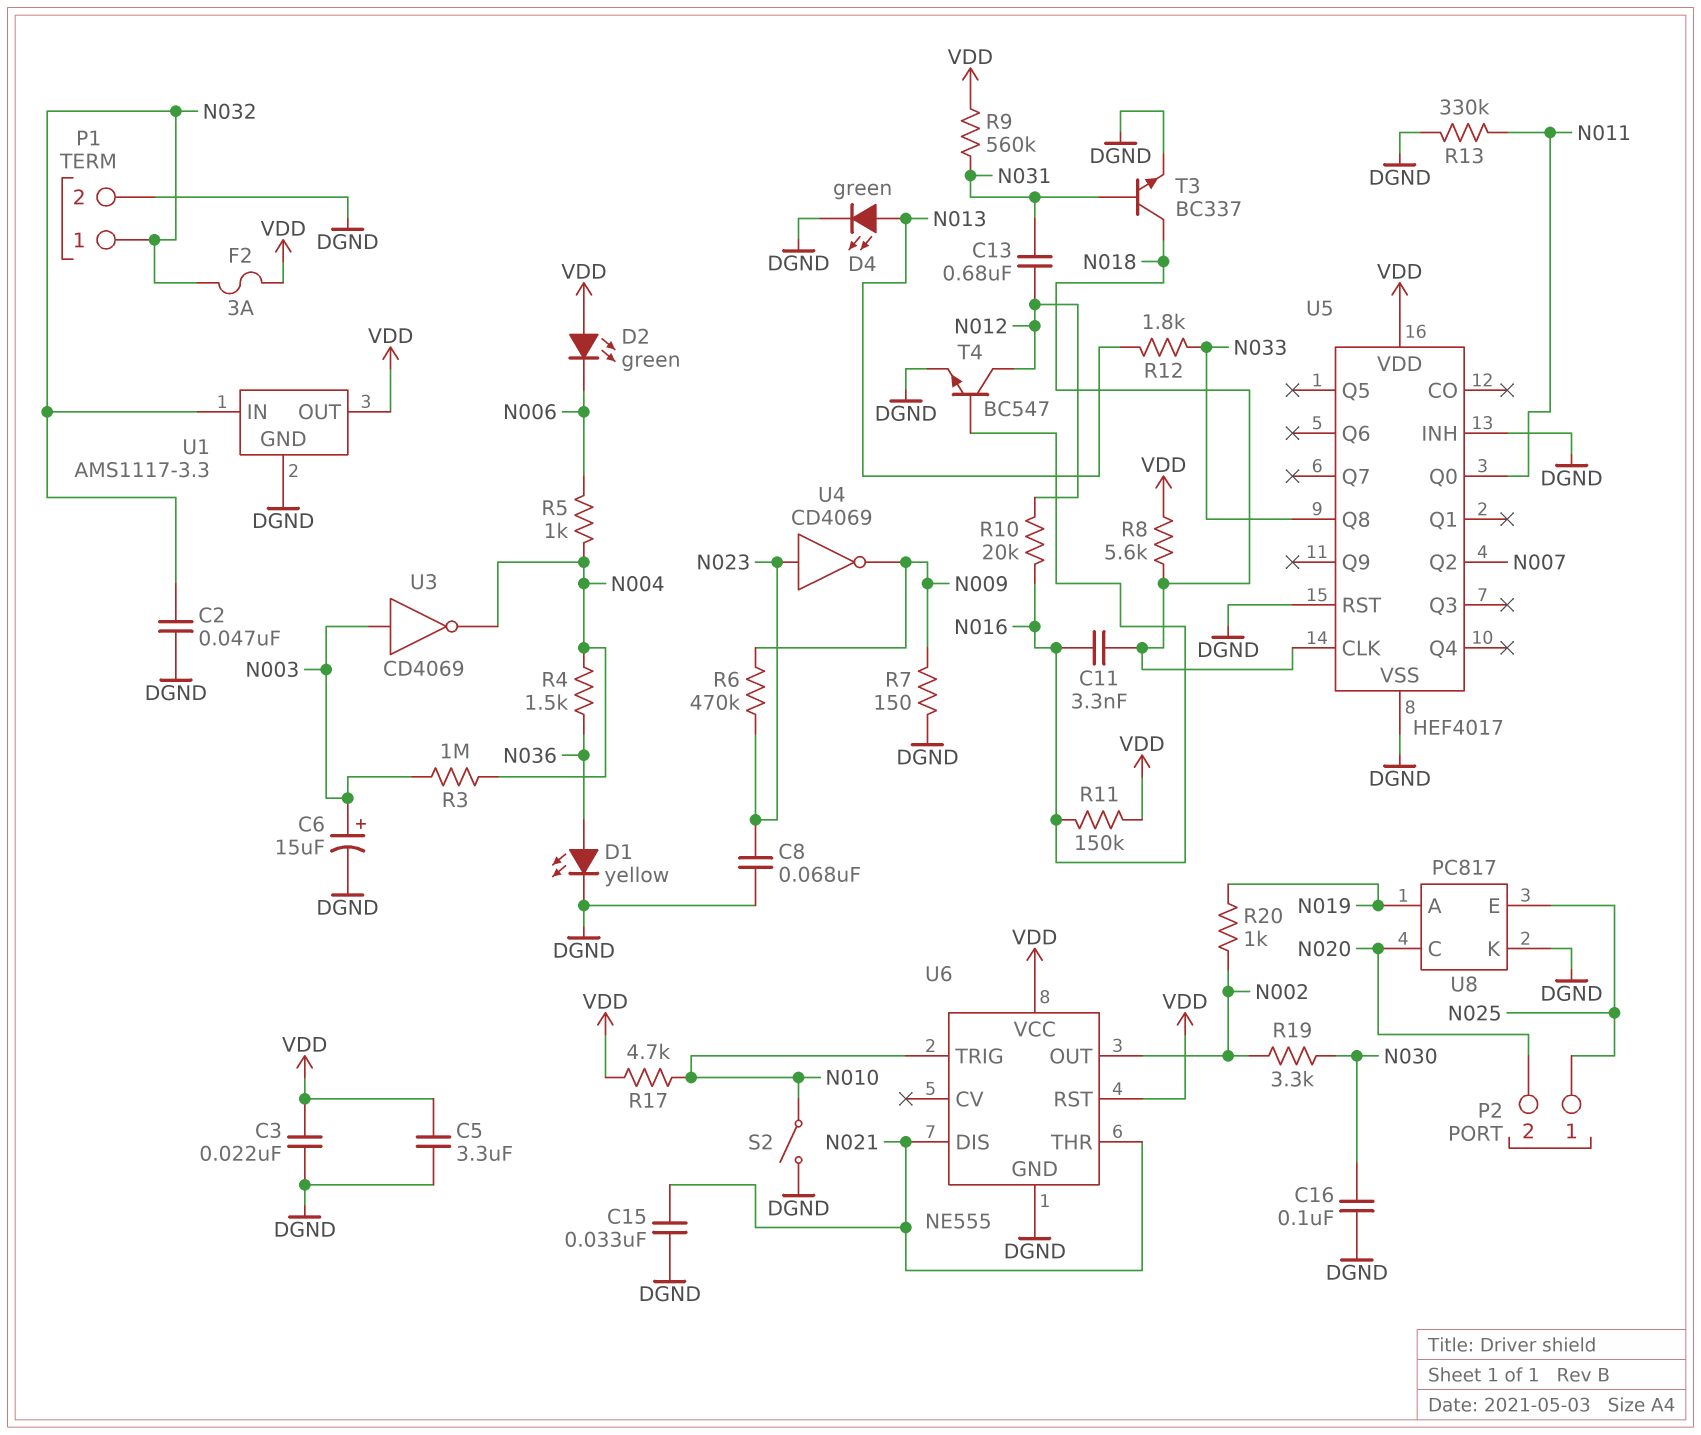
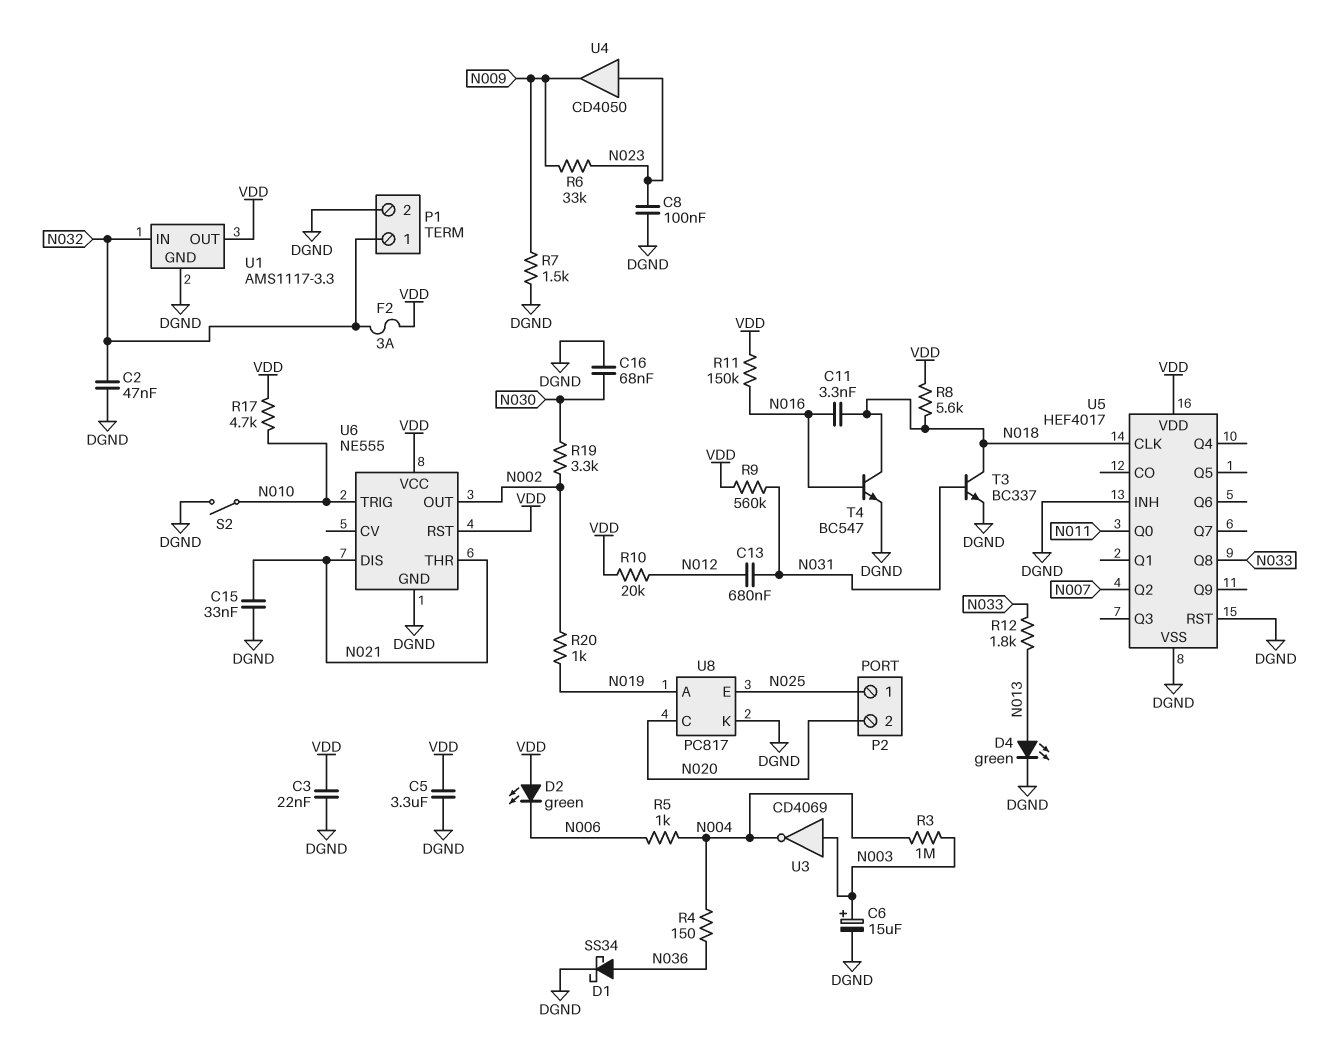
C8: 68nF (DGND, N023) -> 100nF (DGND, N023)
C16: 100nF (DGND, N030) -> 68nF (DGND, N030)
D1: LED yellow (A N036, K DGND) -> schottky SS34 (A N036, K DGND)
R4: 1.5k (N004, N036) -> 150 (N004, N036)
R6: 470k (N009, N023) -> 33k (N009, N023)
R7: 150 (DGND, N009) -> 1.5k (DGND, N009)
R10: 20k (N012, N016) -> 20k (N012, VDD)
R13: 330k (DGND, N011) -> none
T4: NPN BC547 (B N016, C N012, E DGND) -> NPN BC547 (B N016, C N018, E DGND)
U4: NOT CD4069 (in N023, out N009) -> buffer CD4050 (in N023, out N009)

